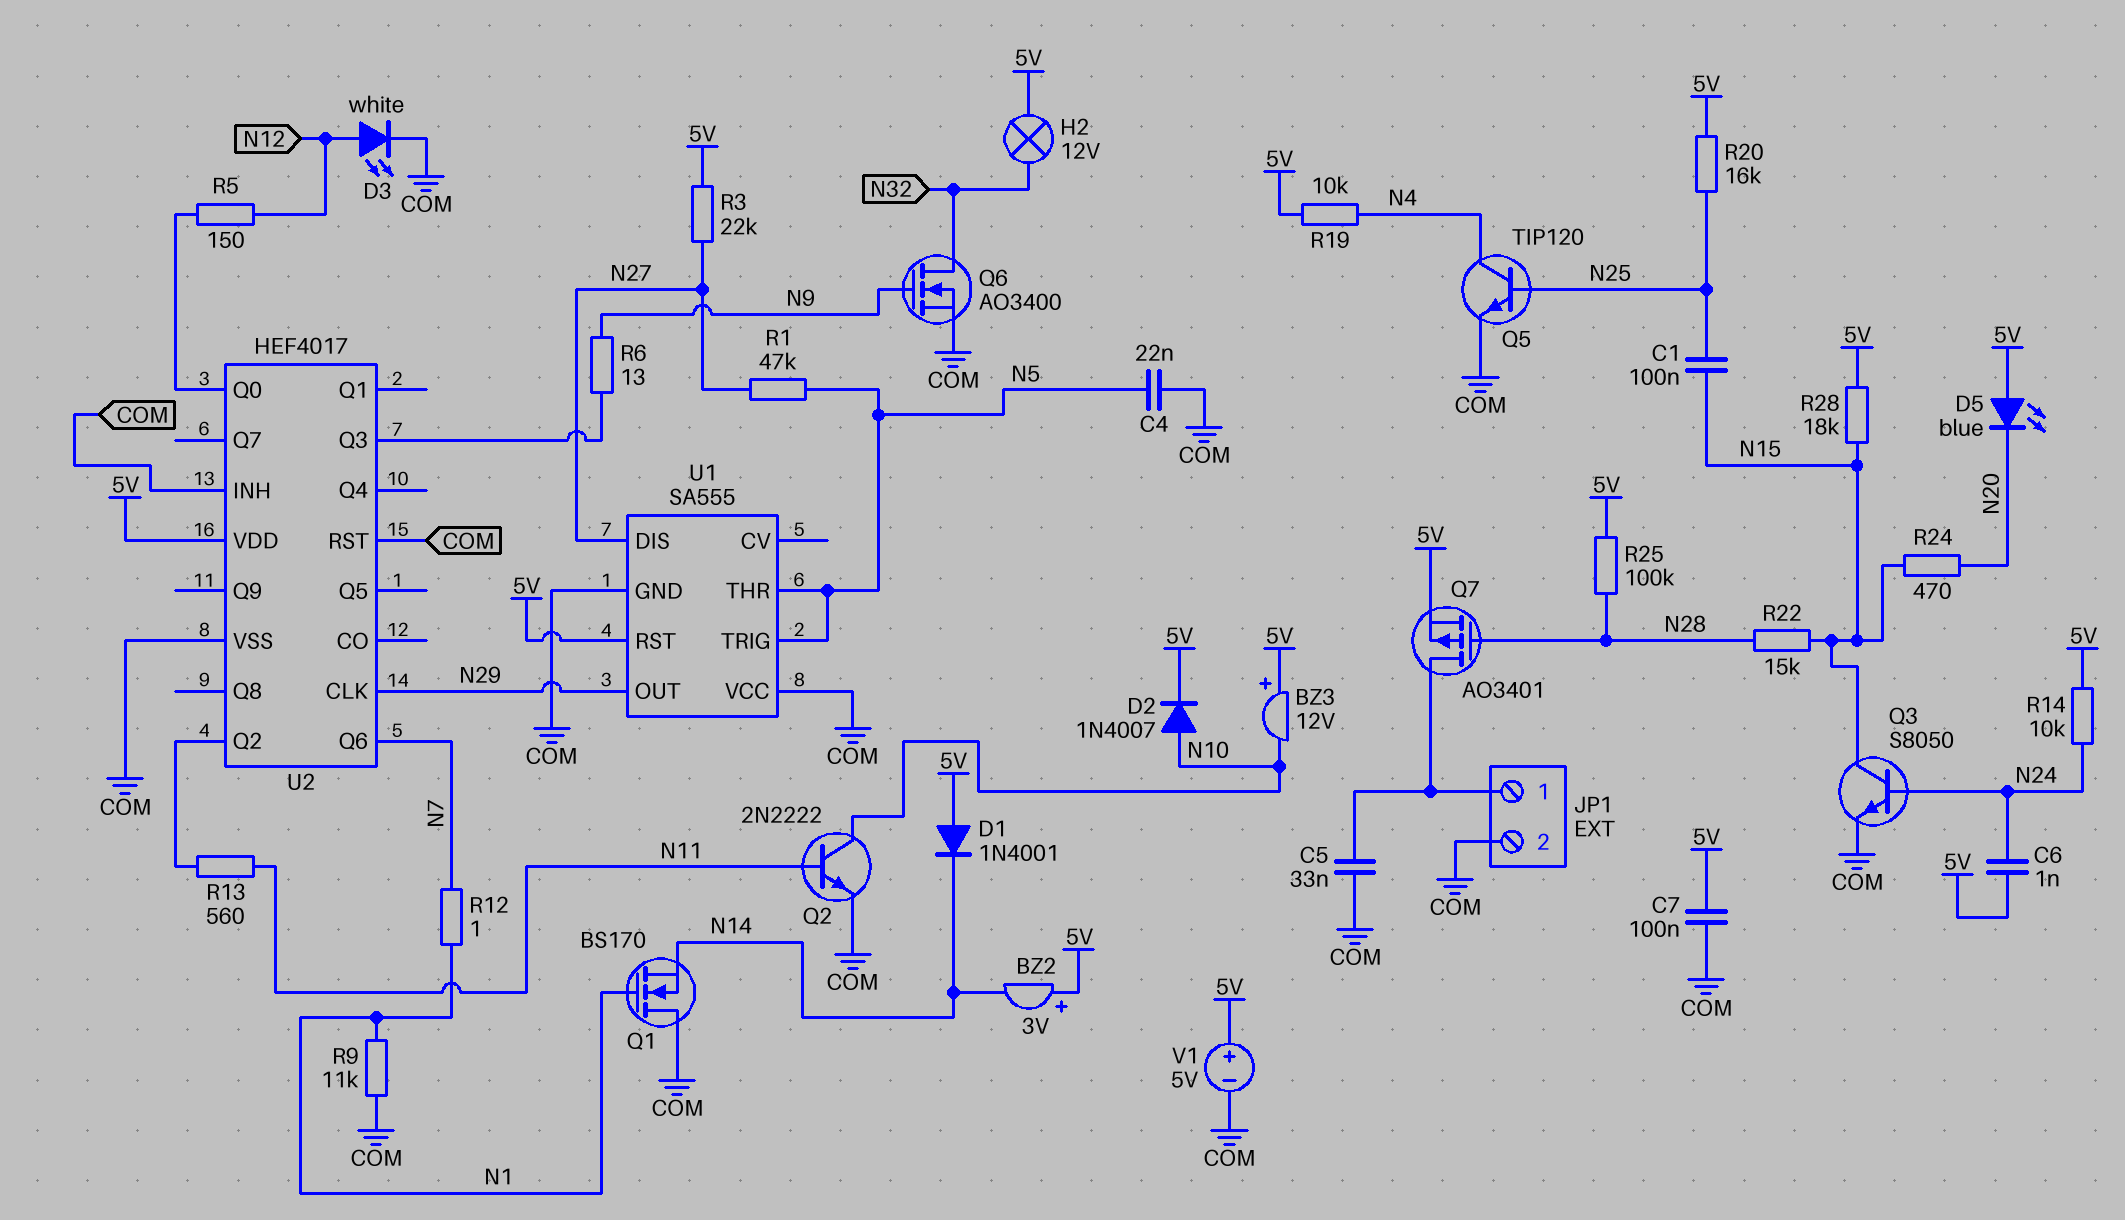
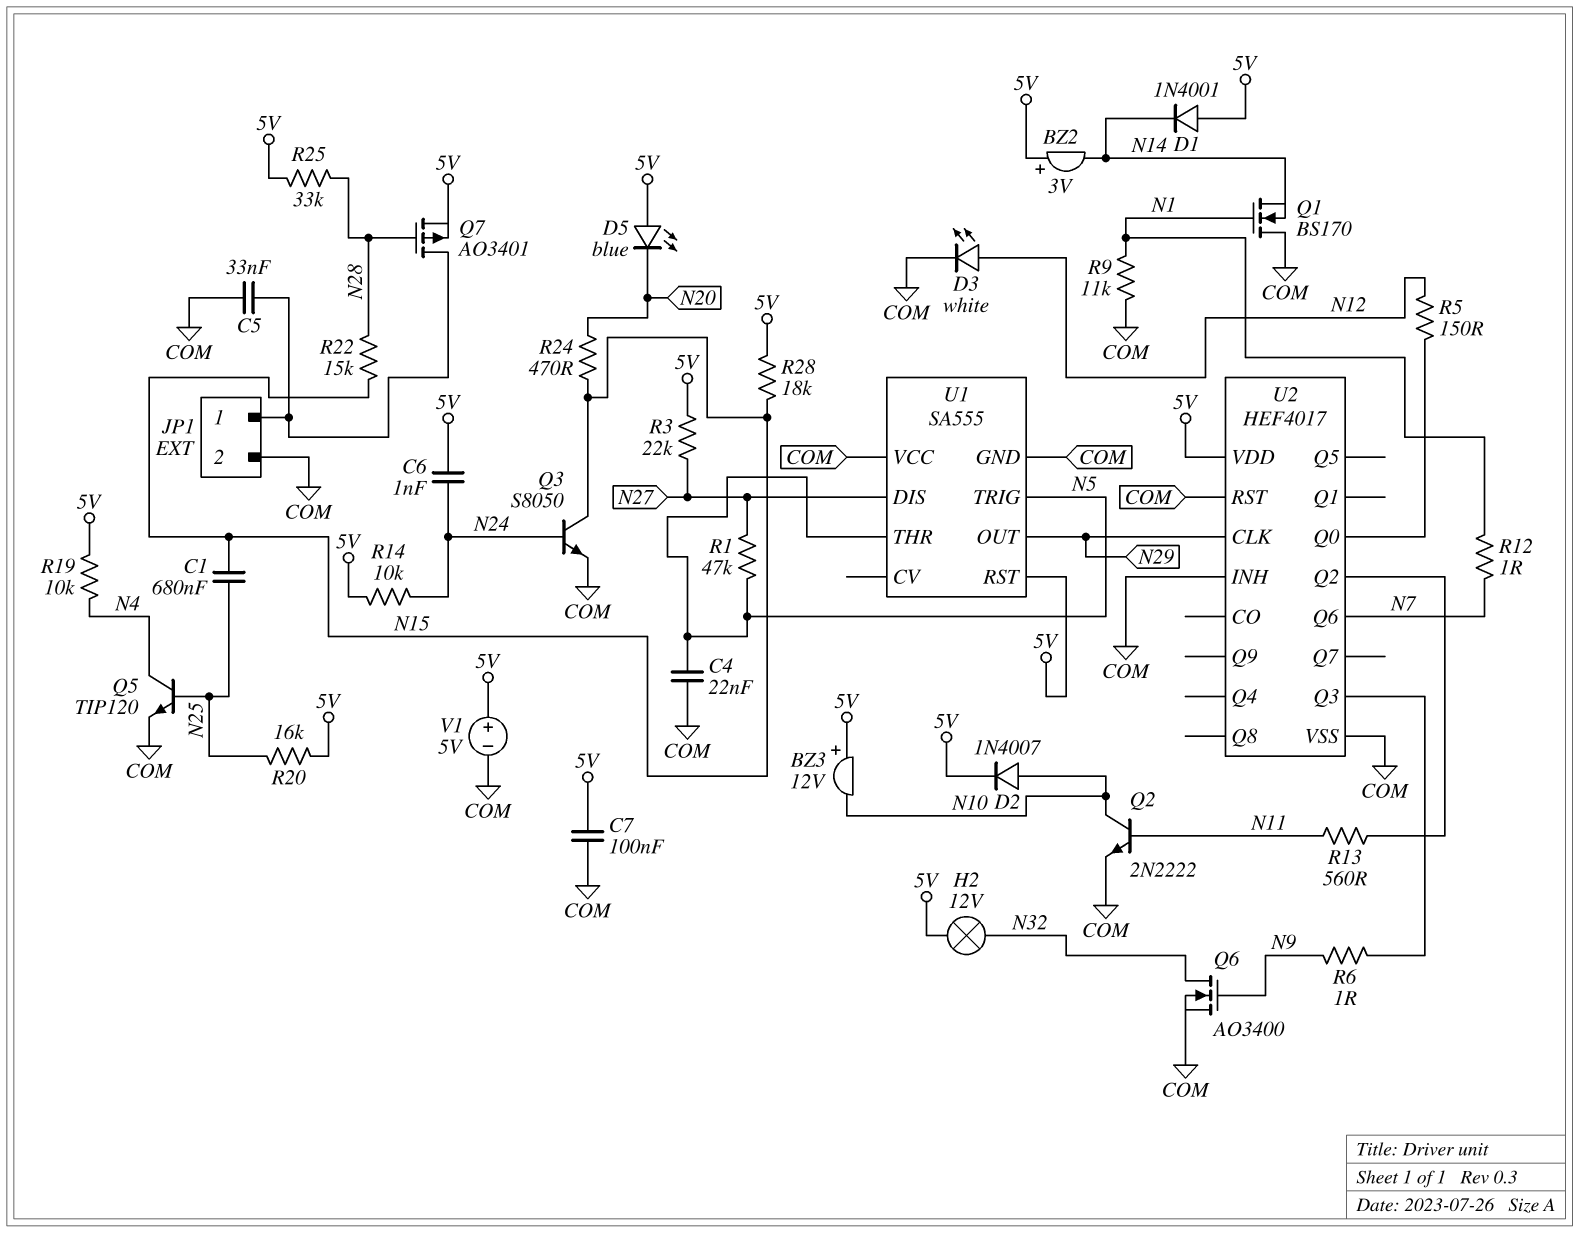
C1: 100nF (N15, N25) -> 680nF (N15, N25)
R6: 13 (N9, U2/Q3) -> 1 (N9, U2/Q3)
R25: 100k (5V, N28) -> 33k (5V, N28)

